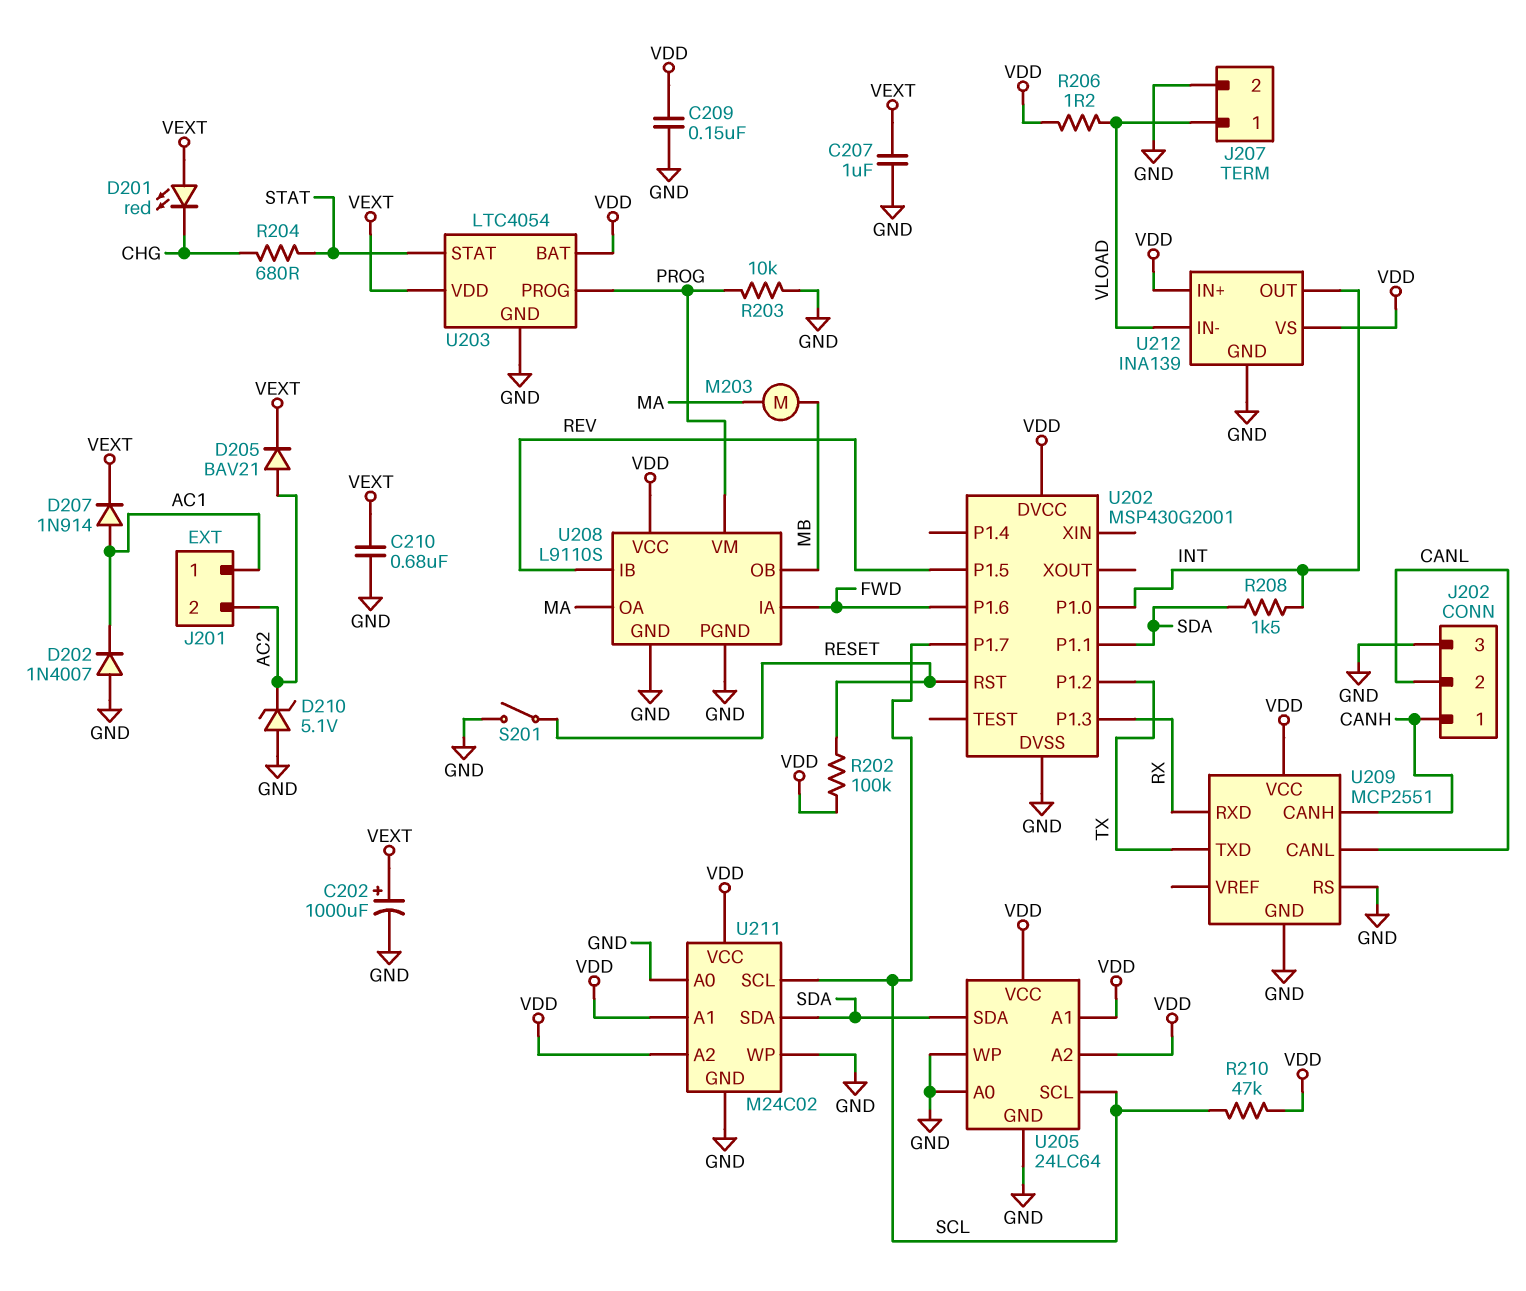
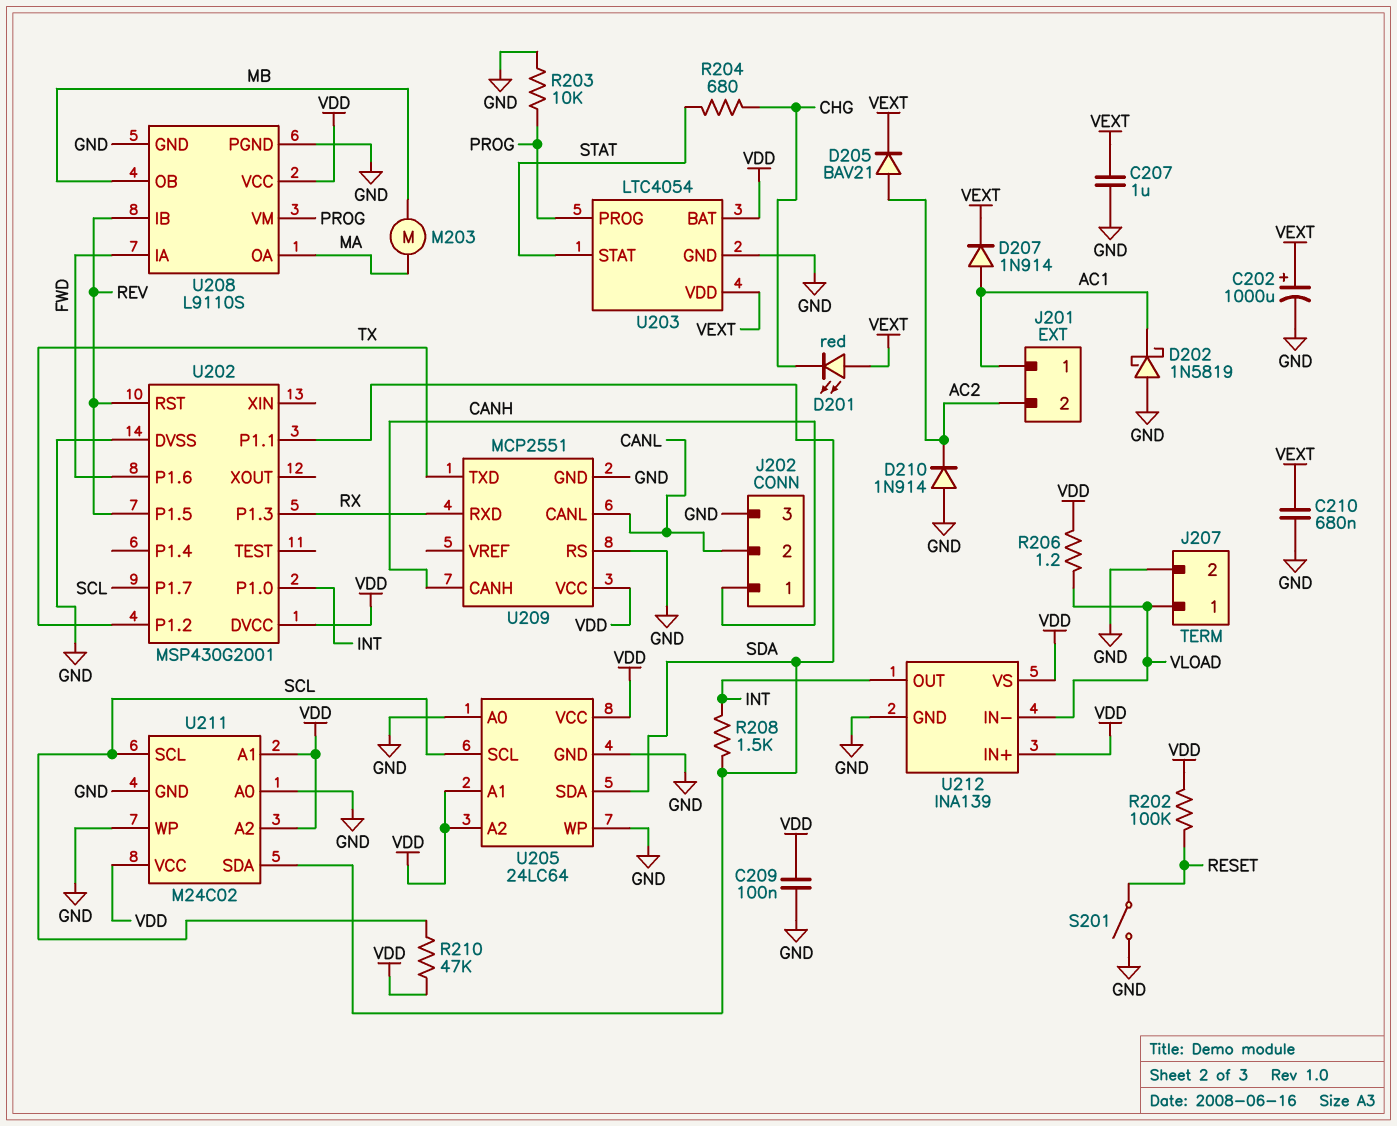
C209: 150nF (GND, VDD) -> 100nF (GND, VDD)
D202: diode 1N4007 (A GND, K AC1) -> schottky 1N5819 (A GND, K AC1)
D210: zener 5.1V (A GND, K AC2) -> diode 1N914 (A GND, K AC2)
U202 pin RST: RESET -> REV

